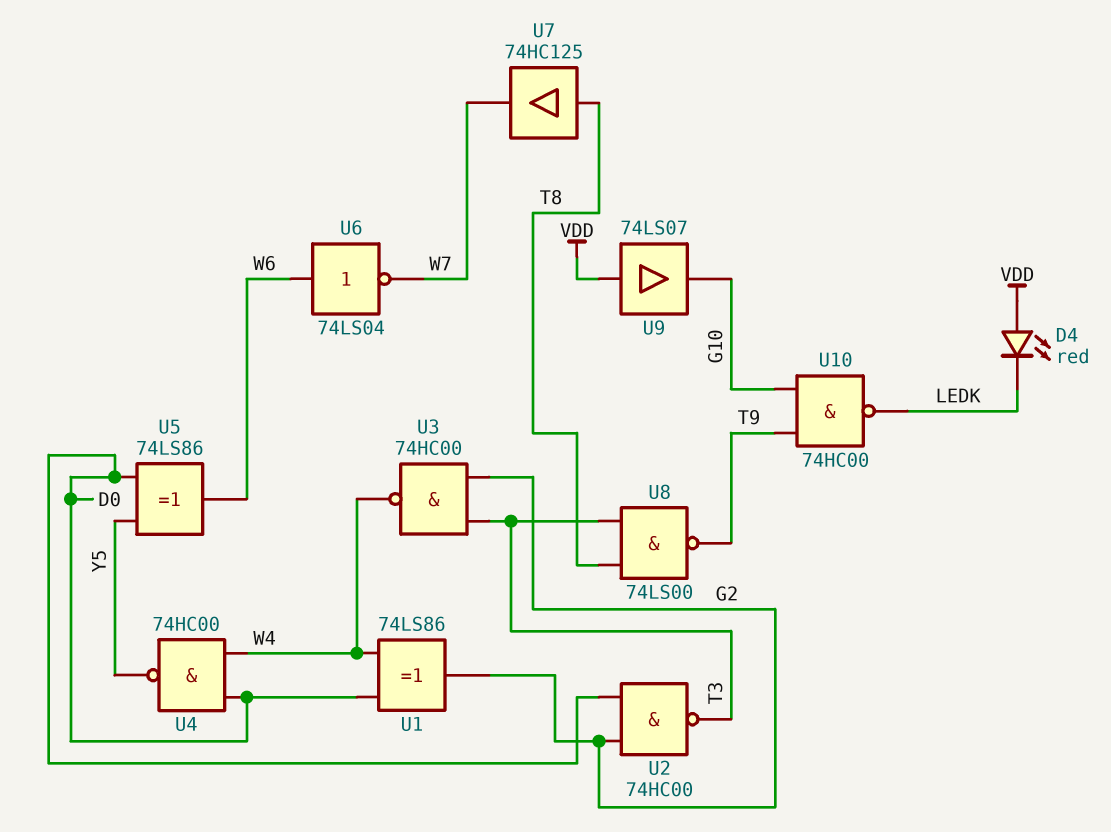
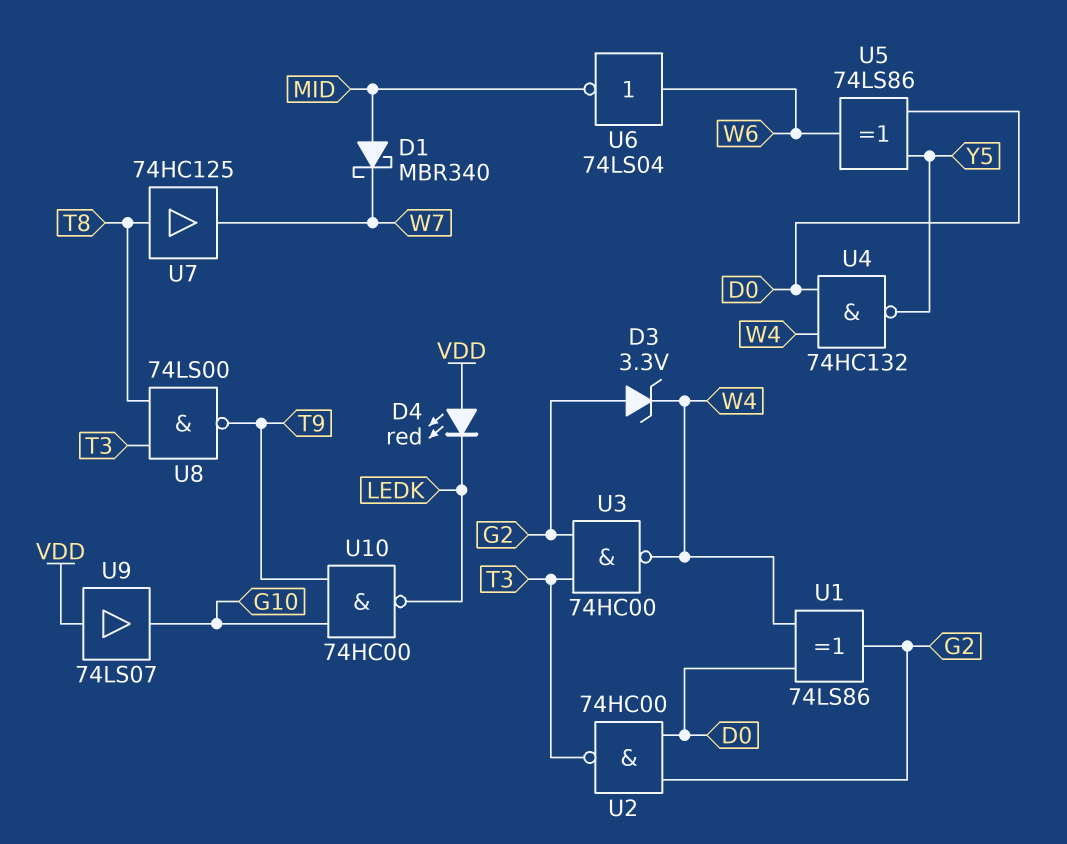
D1: none -> schottky MBR340 (A MID, K W7)
D3: none -> zener 3.3V (A G2, K W4)
U4: NAND 74HC00 (in D0, in W4, out Y5) -> NAND 74HC132 (in D0, in W4, out Y5)
U6: NOT 74LS04 (in W6, out W7) -> NOT 74LS04 (in W6, out MID)

